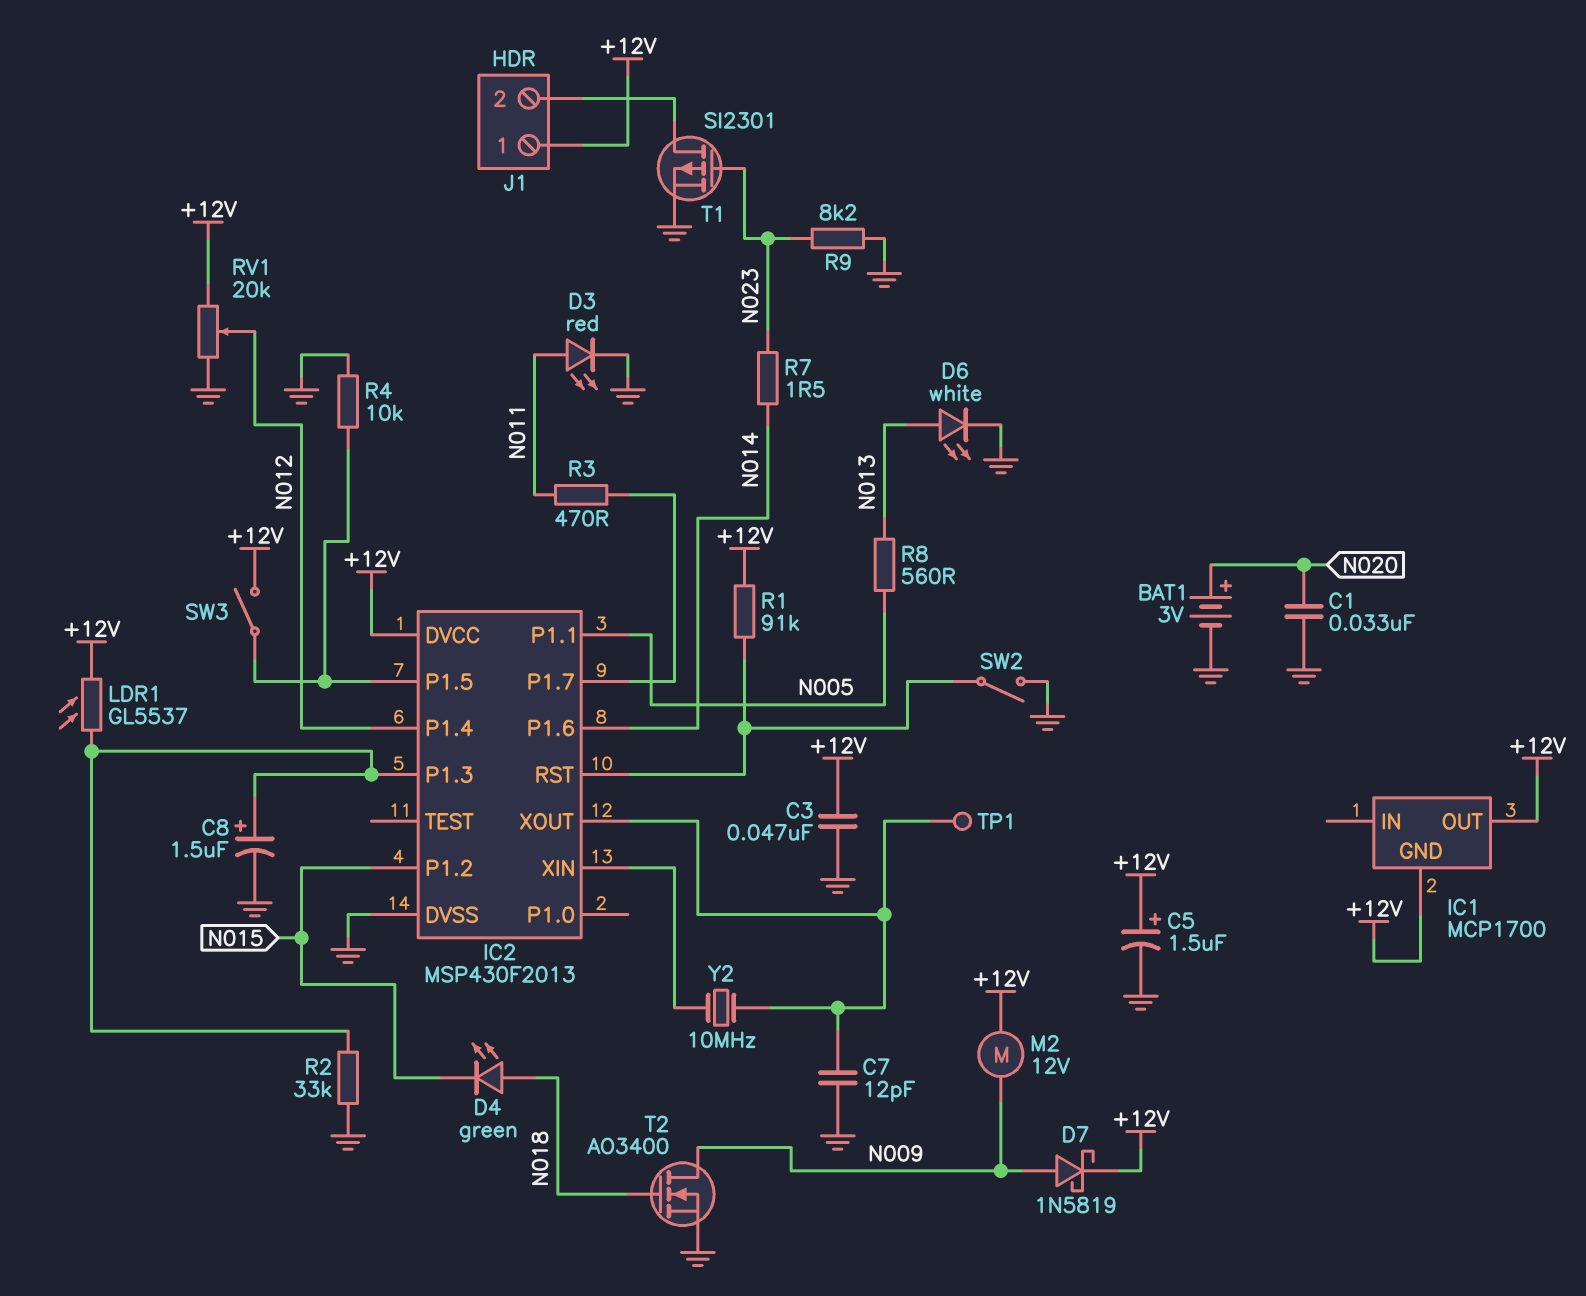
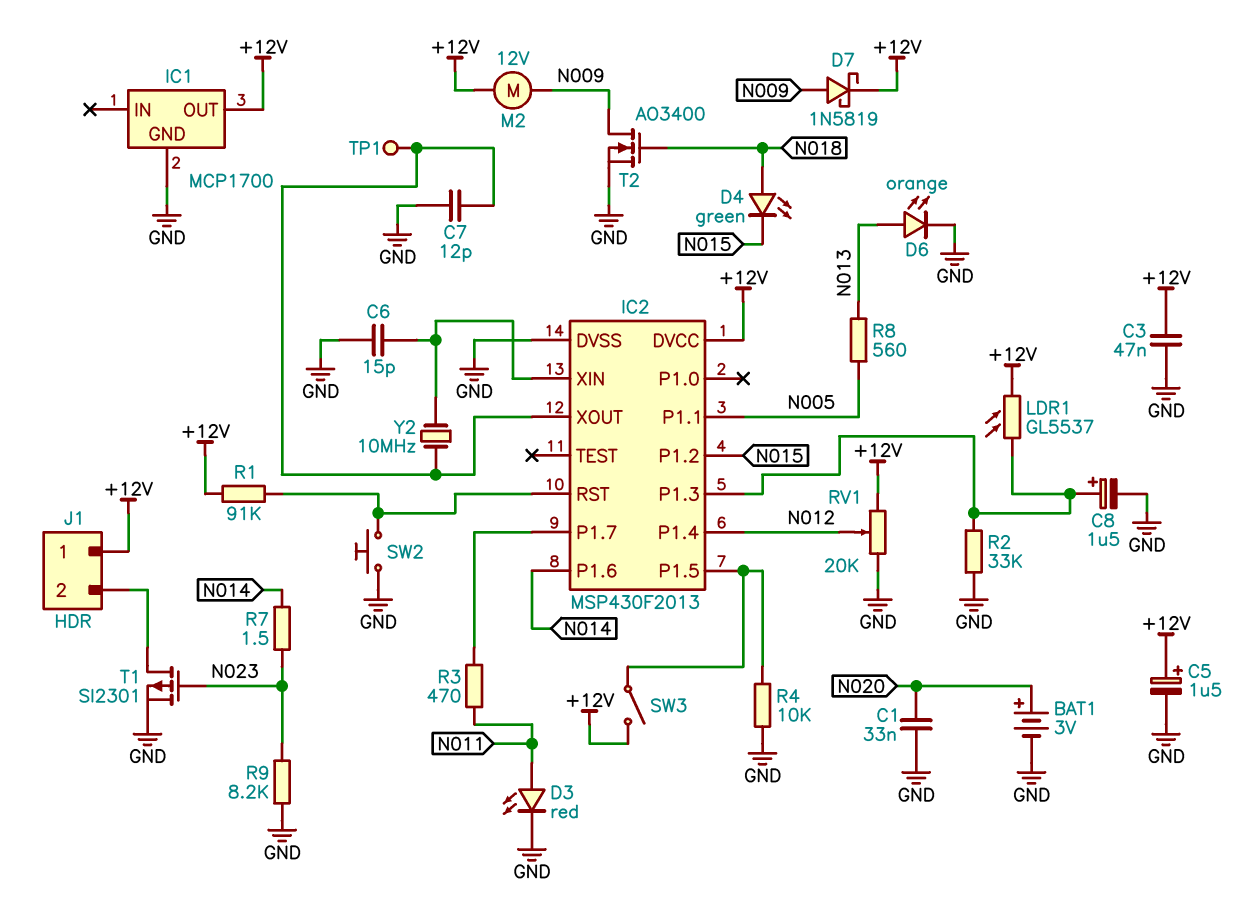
C6: none -> 15pF (GND, IC2/XIN)
D6: LED white (A N013, K GND) -> LED orange (A N013, K GND)
IC1 pin GND: +12V -> GND
SW2: switch (GND, IC2/RST) -> button (GND, IC2/RST)

